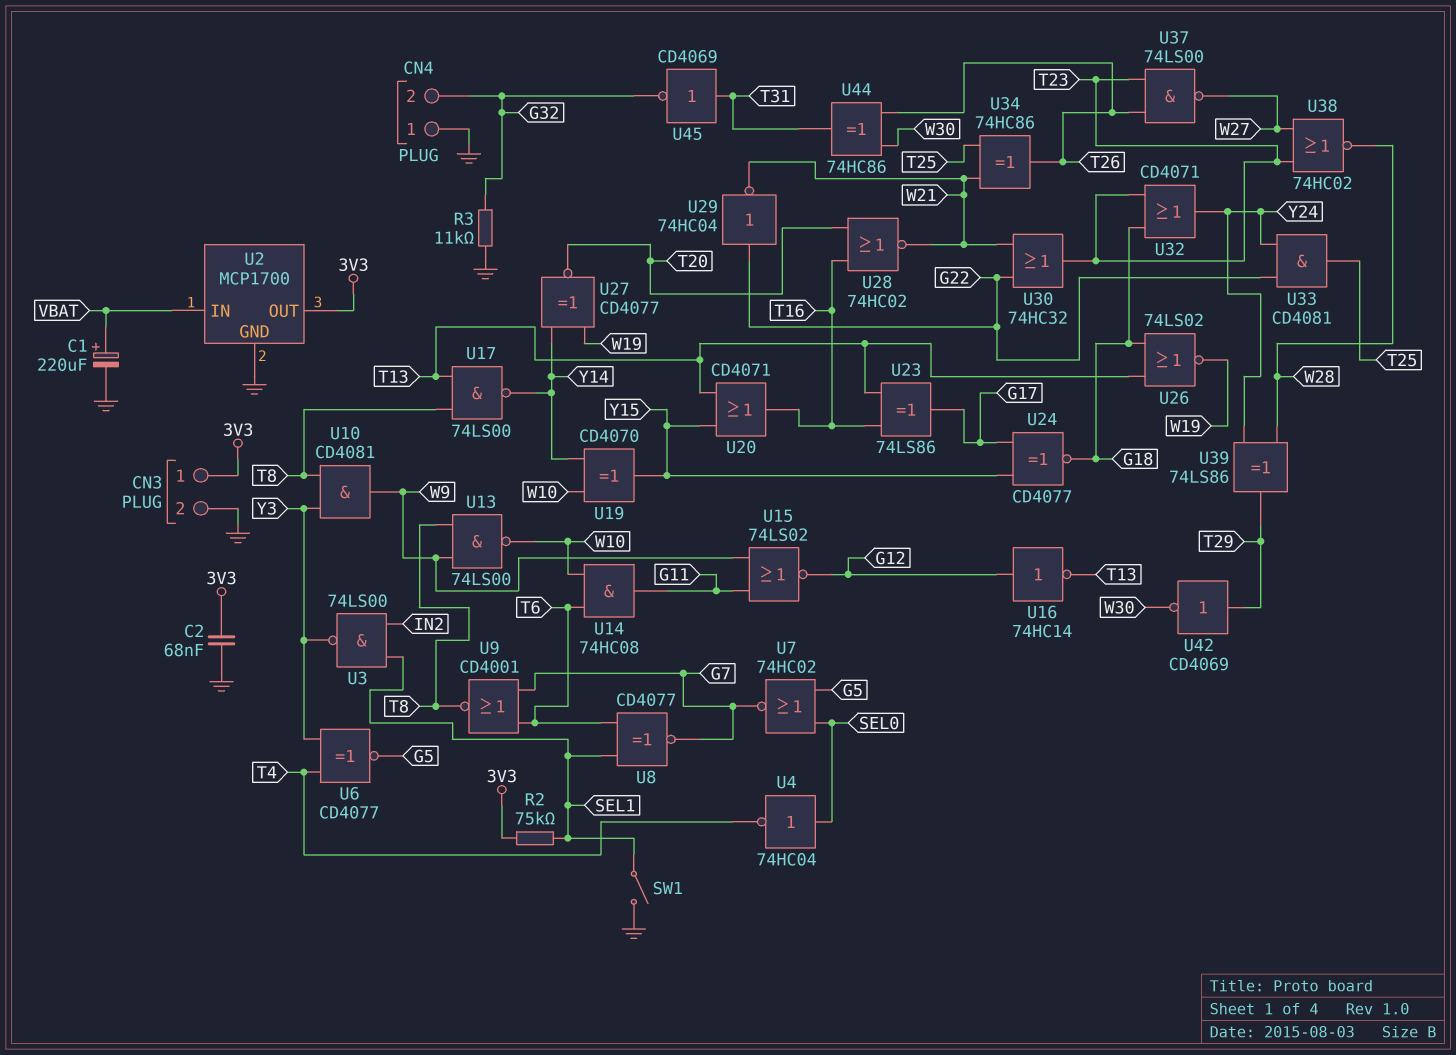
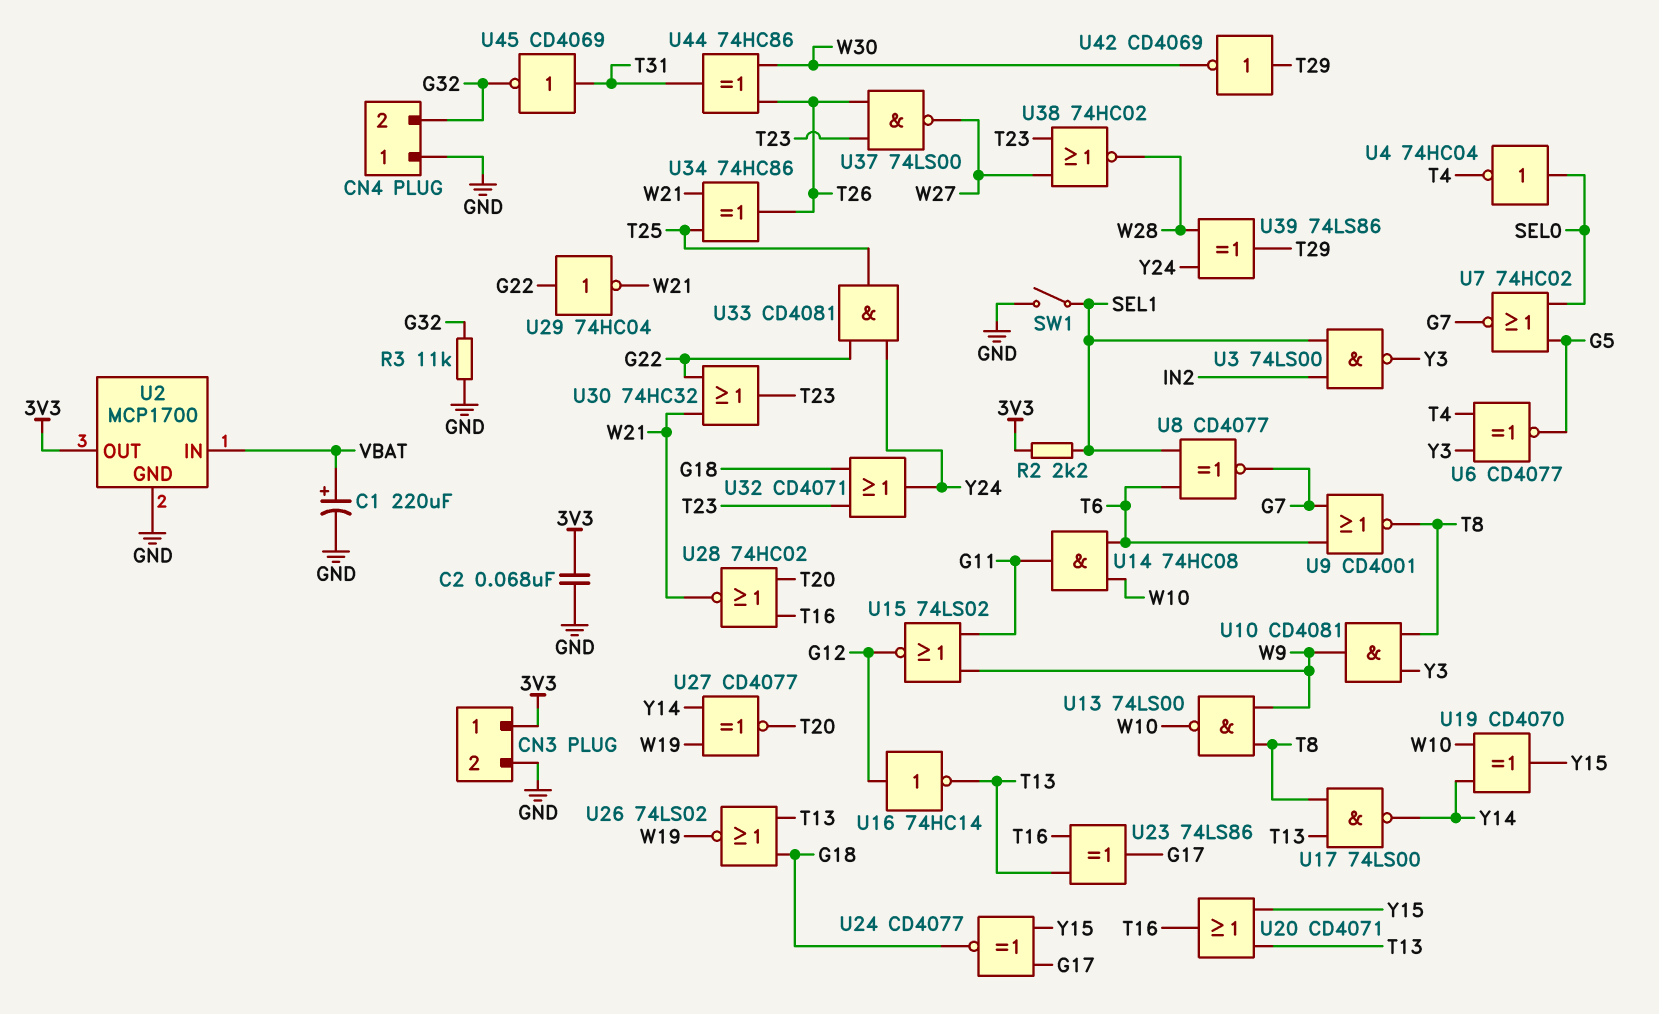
R2: 75k (3V3, SEL1) -> 2.2k (3V3, SEL1)

